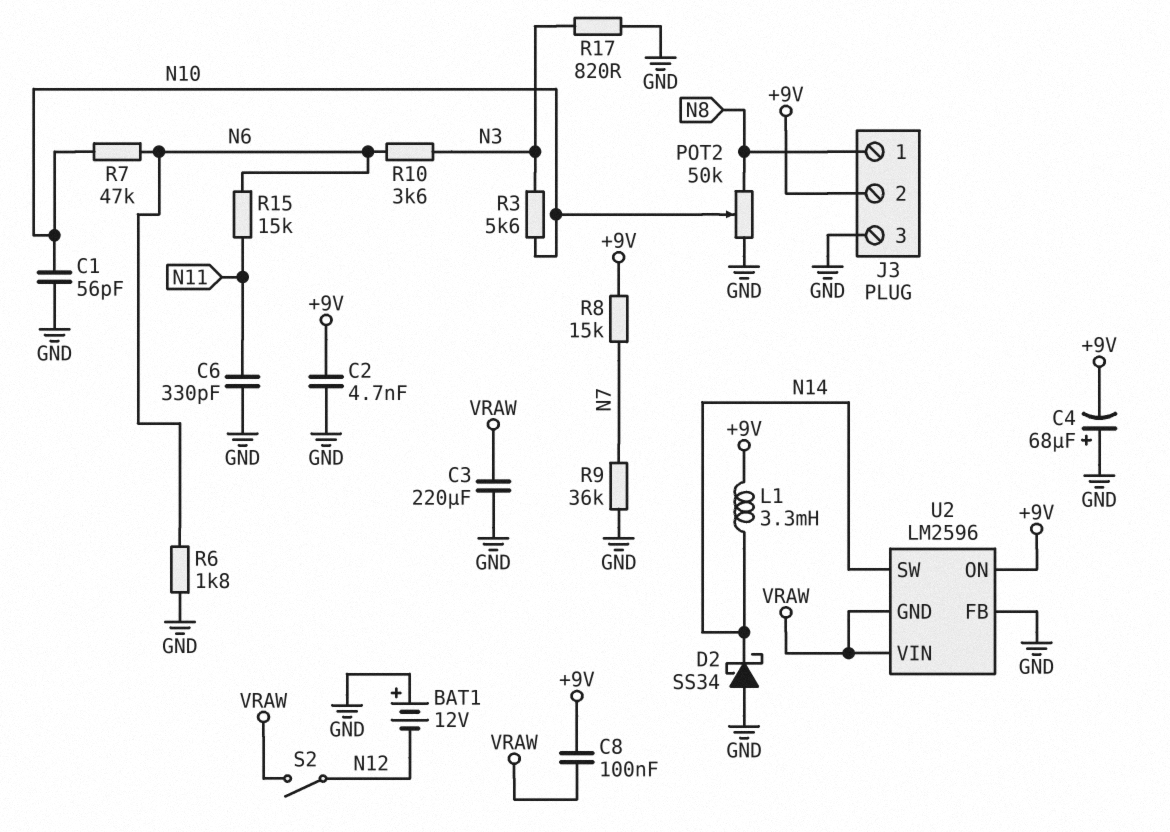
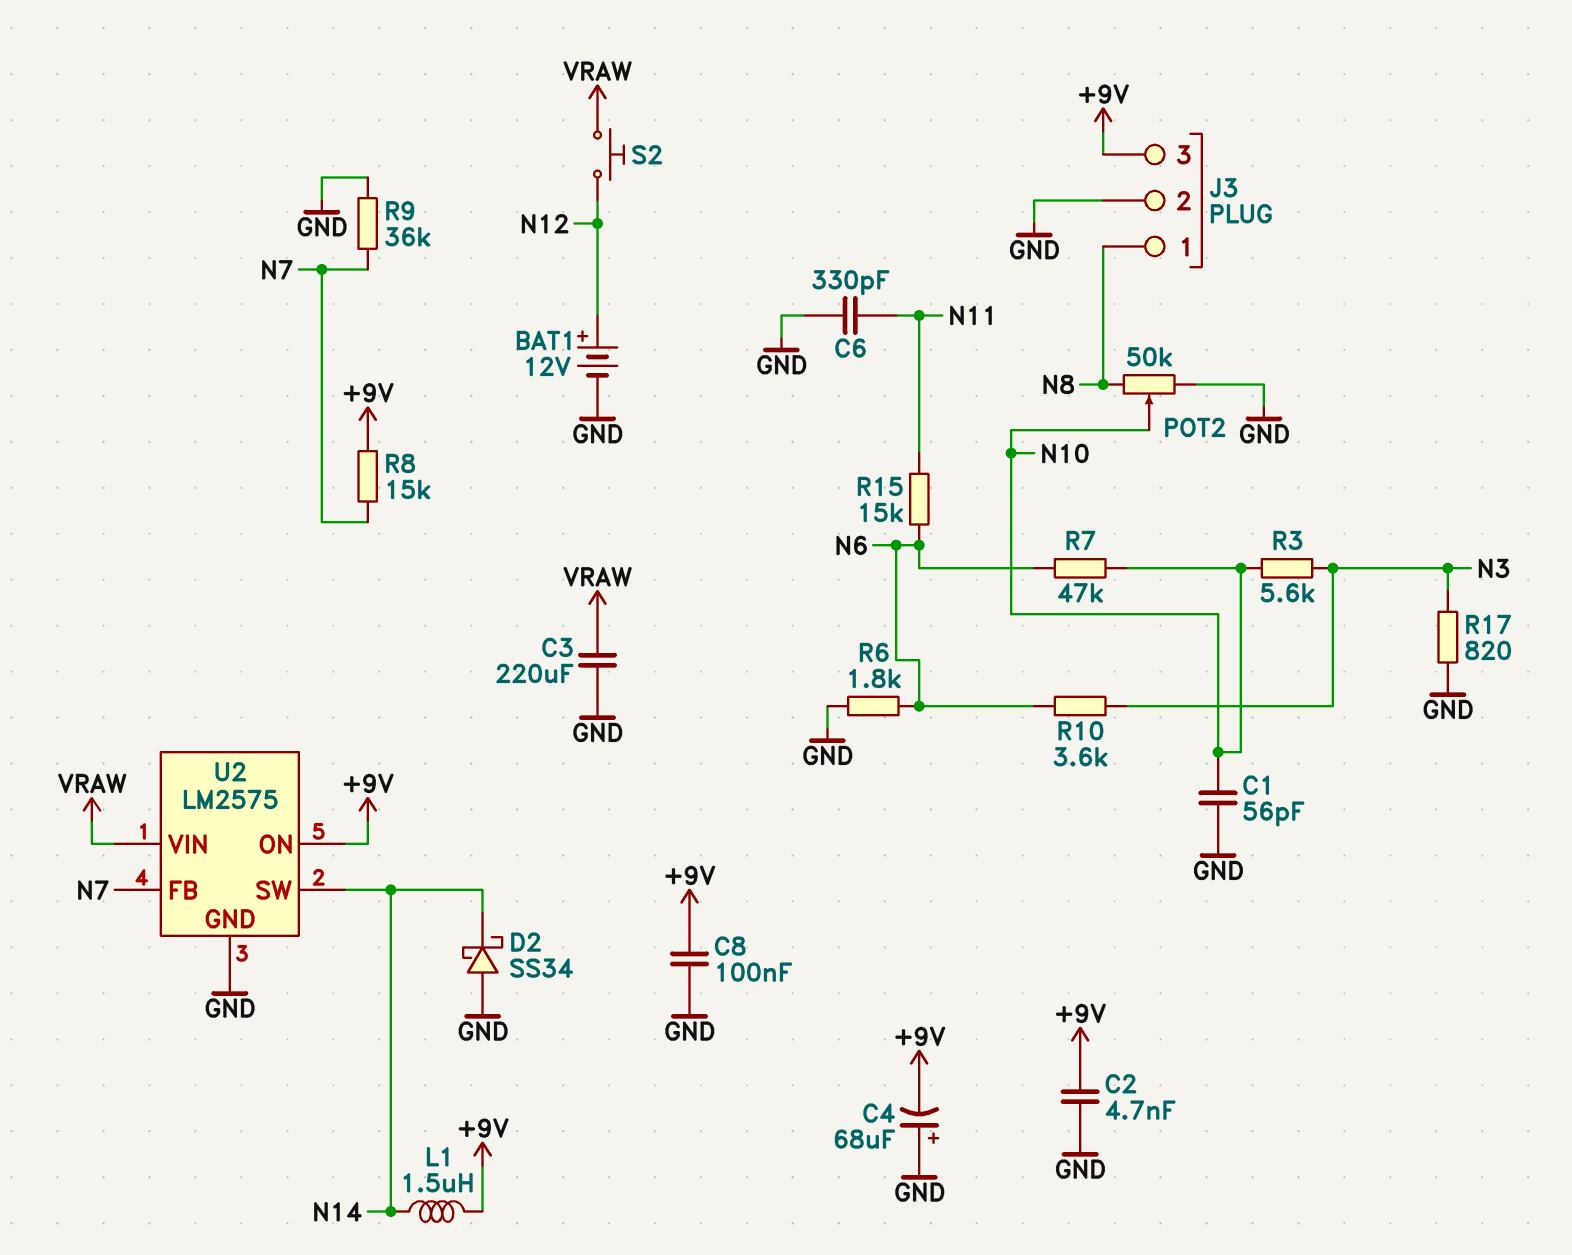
BAT1: 12V (plus GND, minus N12) -> 12V (plus N12, minus GND)
C8: 100nF (+9V, VRAW) -> 100nF (+9V, GND)
J3 pin 2: +9V -> GND
J3 pin 3: GND -> +9V
L1: 3.3mH (+9V, N14) -> 1.5uH (+9V, N14)
S2: switch (N12, VRAW) -> button (N12, VRAW)
U2: LM2596 -> LM2575
U2 pin FB: GND -> N7
U2 pin GND: VRAW -> GND

